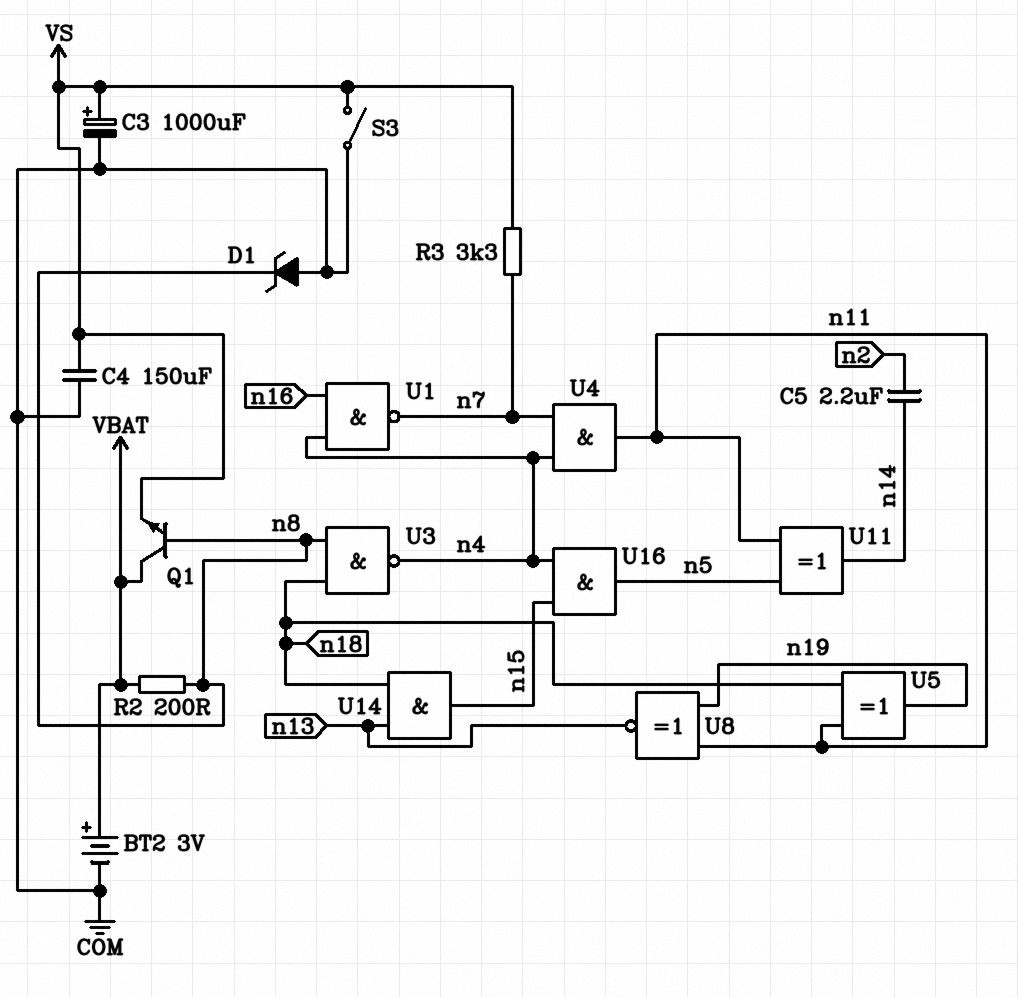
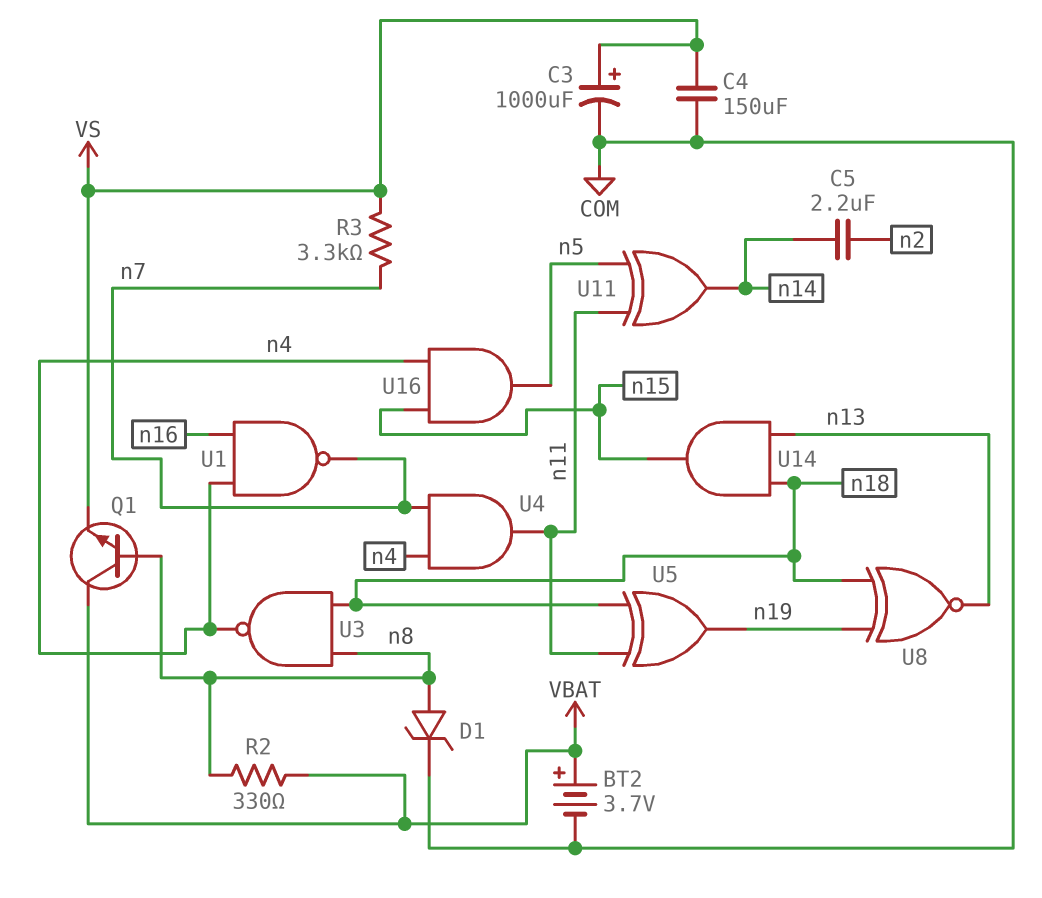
BT2: 3V (plus VBAT, minus COM) -> 3.7V (plus VBAT, minus COM)
D1: zener (A COM, K n8) -> zener (A n8, K COM)
R2: 200 (VBAT, n8) -> 330 (VBAT, n8)
S3: switch (COM, VS) -> none
U8: XNOR (in n11, in n19, out n13) -> XNOR (in n18, in n19, out n13)

